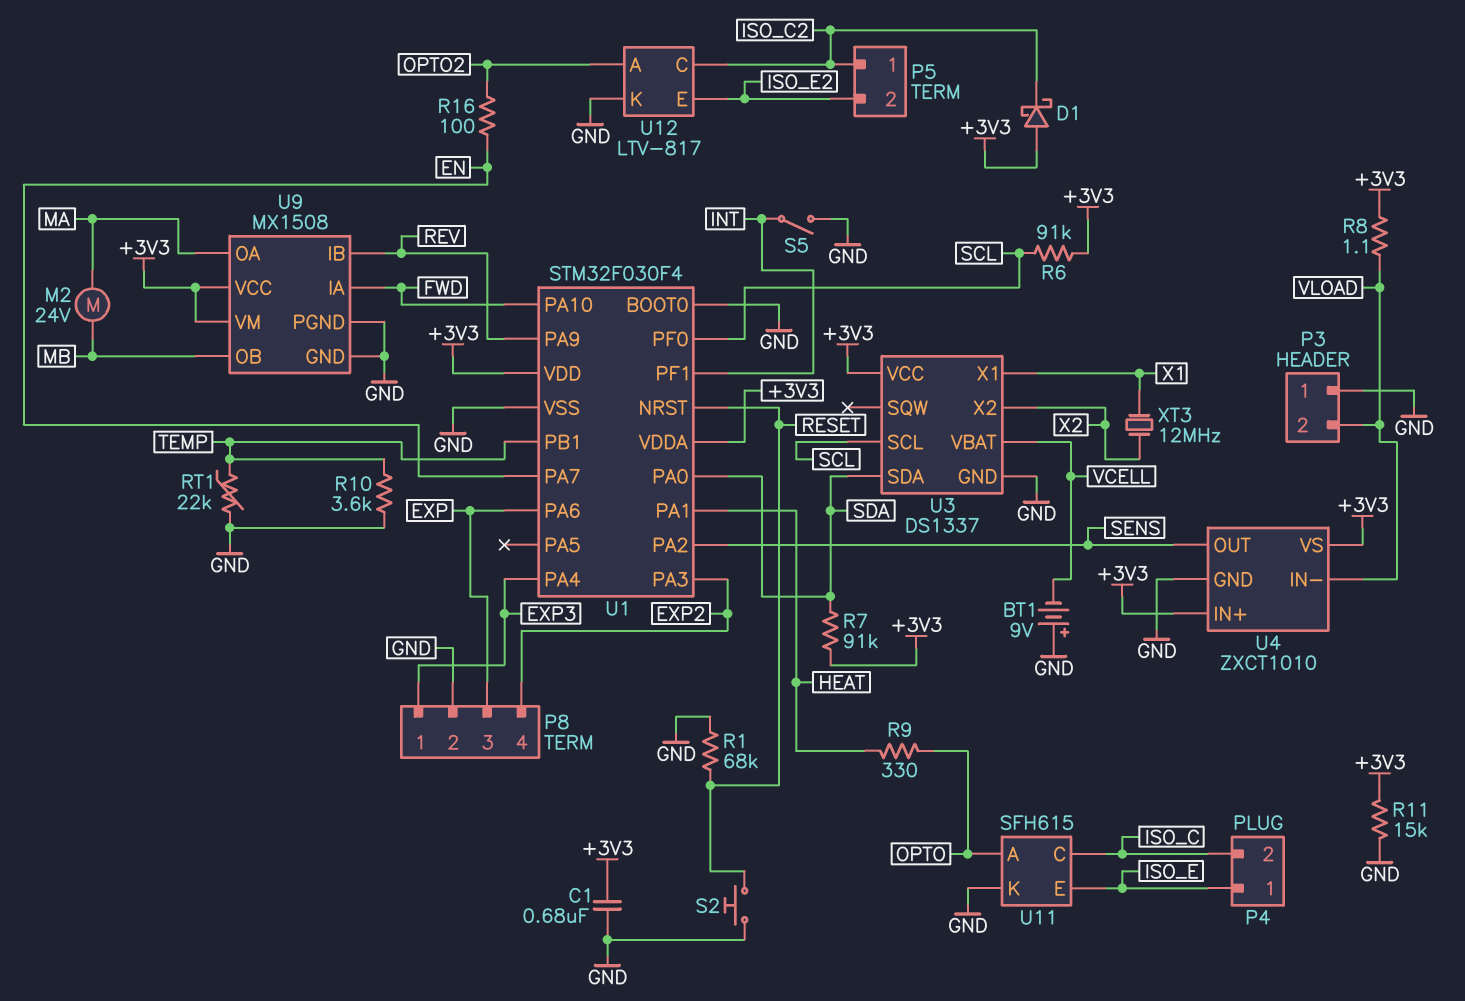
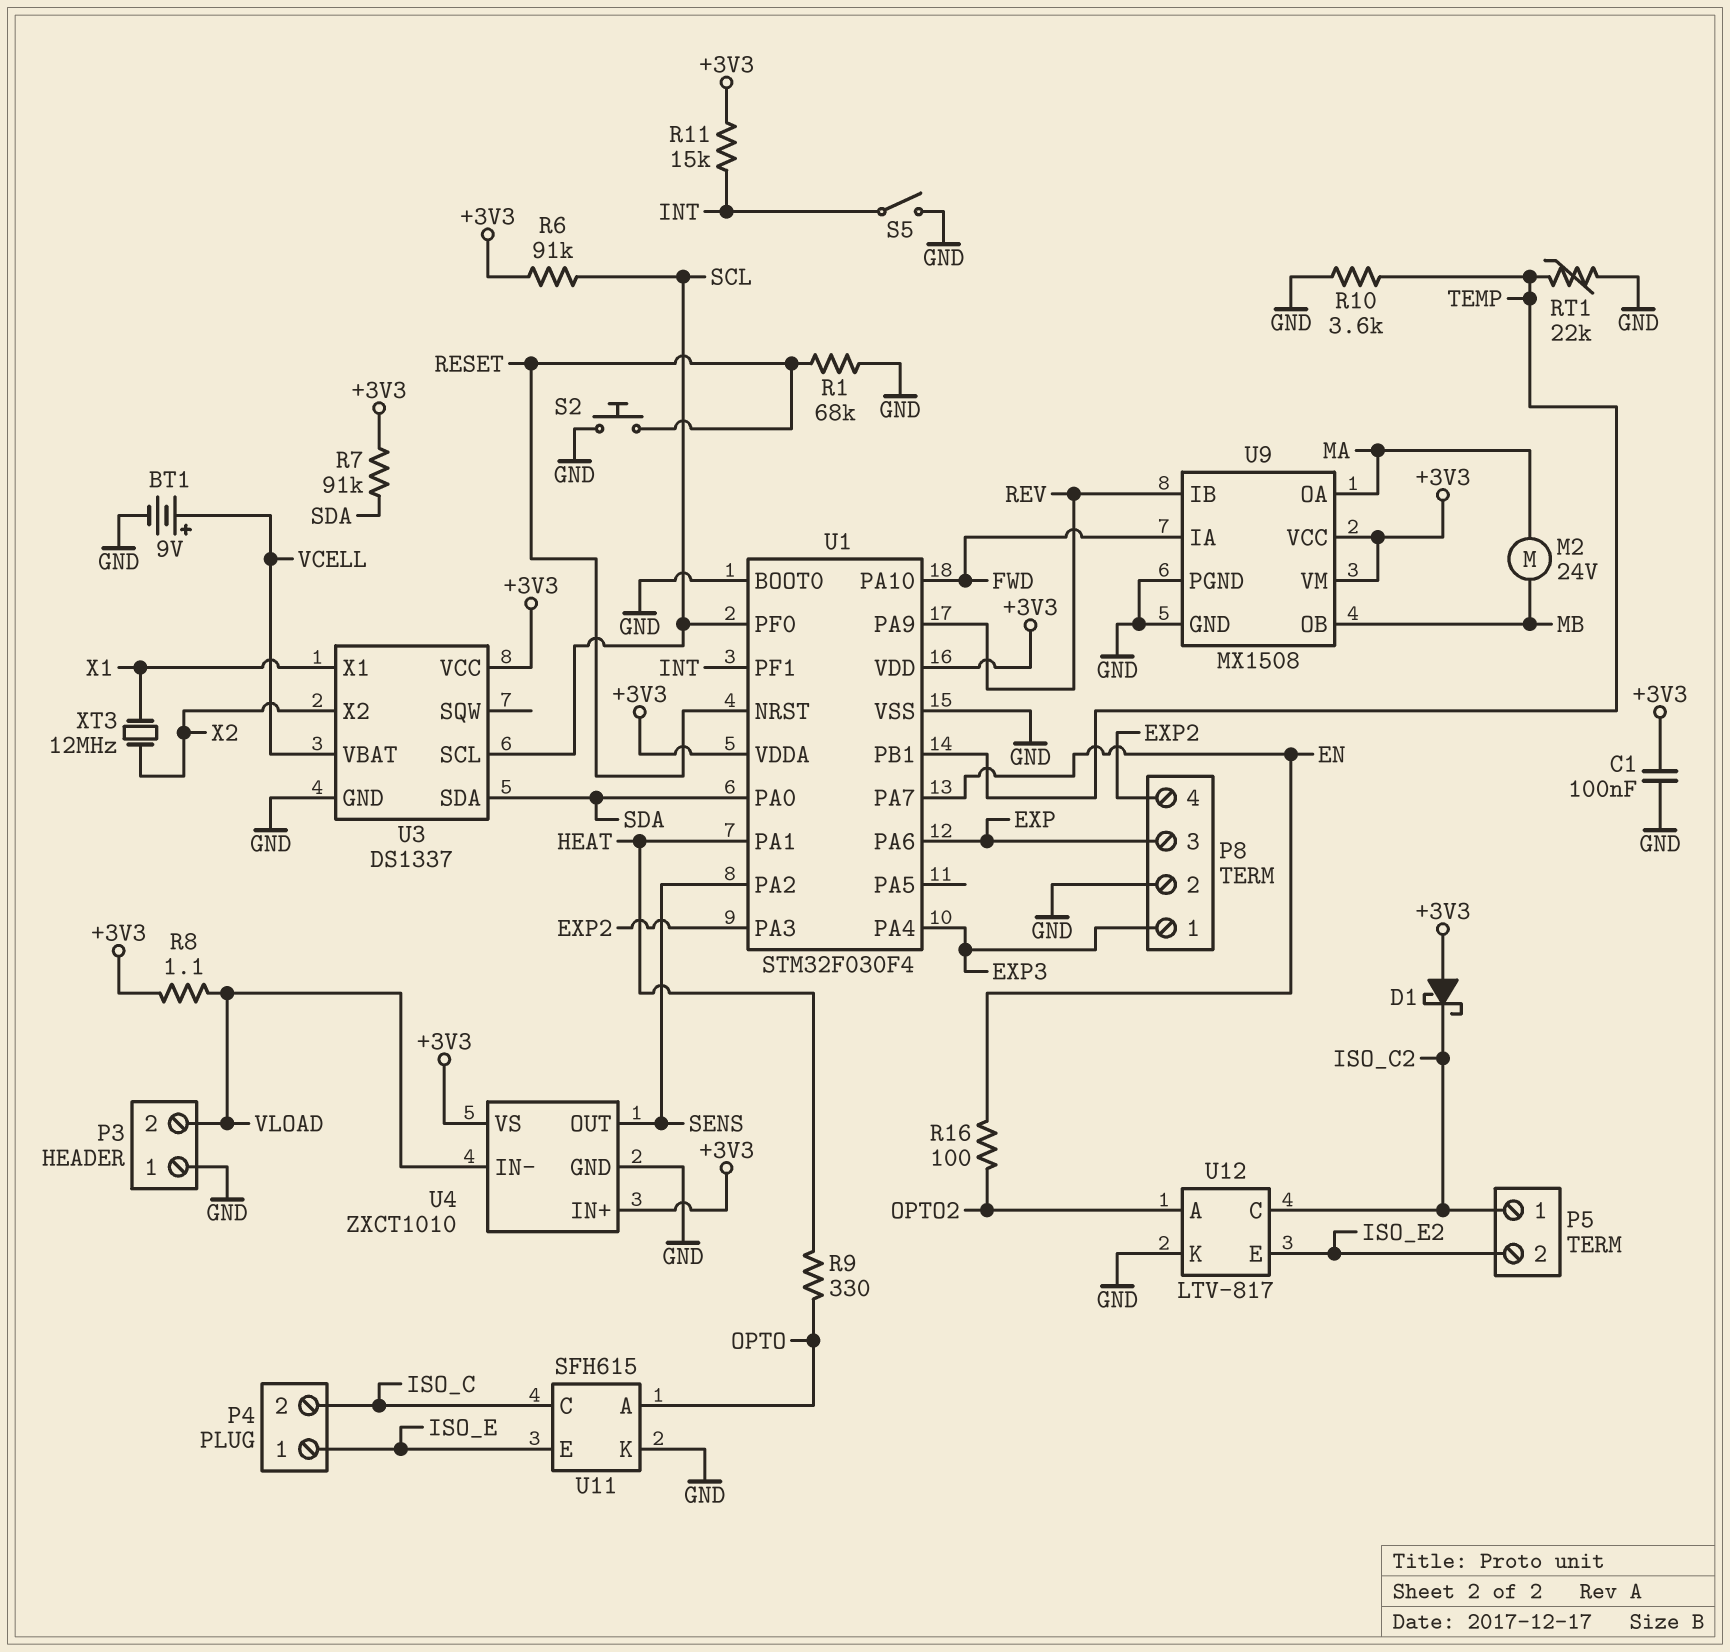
BT1: 9V (plus GND, minus VCELL) -> 9V (plus VCELL, minus GND)
C1: 680nF (+3V3, GND) -> 100nF (+3V3, GND)
R11: 15k (+3V3, GND) -> 15k (+3V3, INT)

